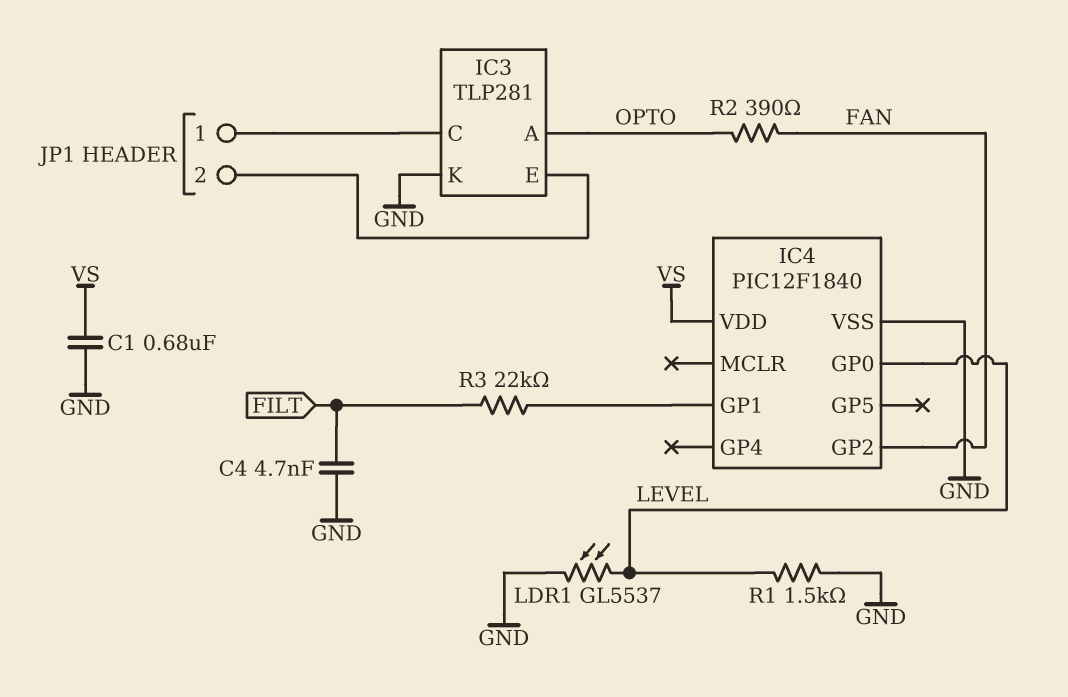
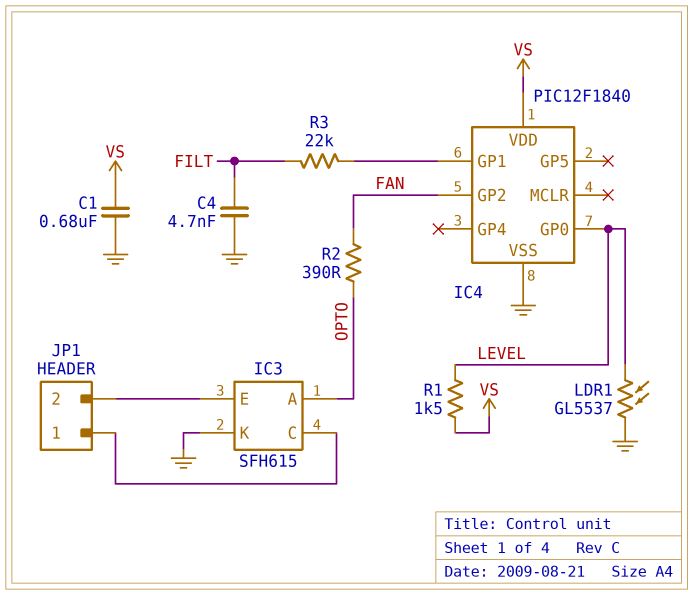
IC3: TLP281 -> SFH615
R1: 1.5k (GND, LEVEL) -> 1.5k (LEVEL, VS)

